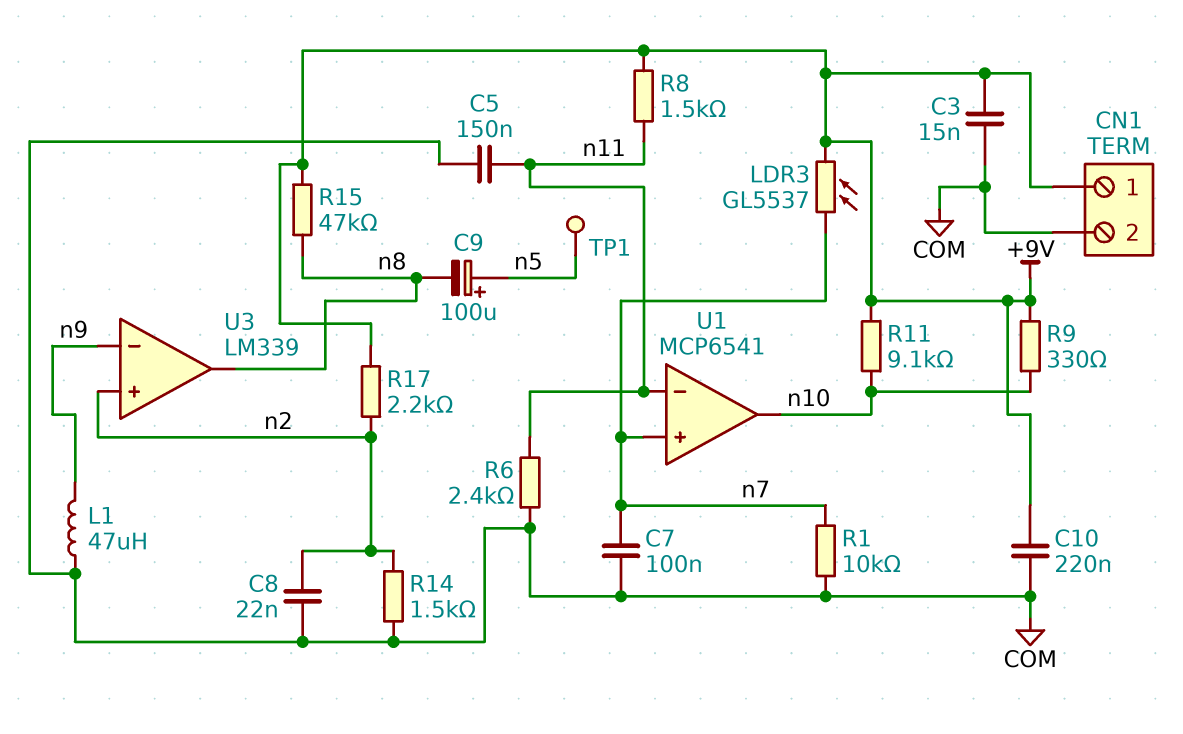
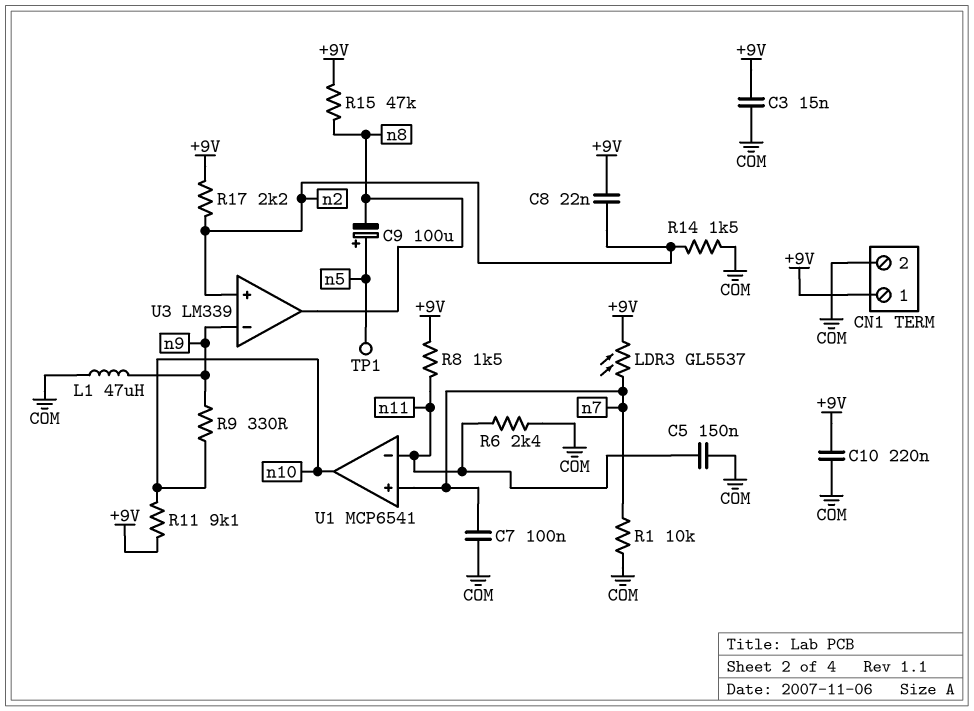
C8: 22nF (COM, n2) -> 22nF (+9V, n2)
R9: 330 (+9V, n10) -> 330 (n9, n10)

